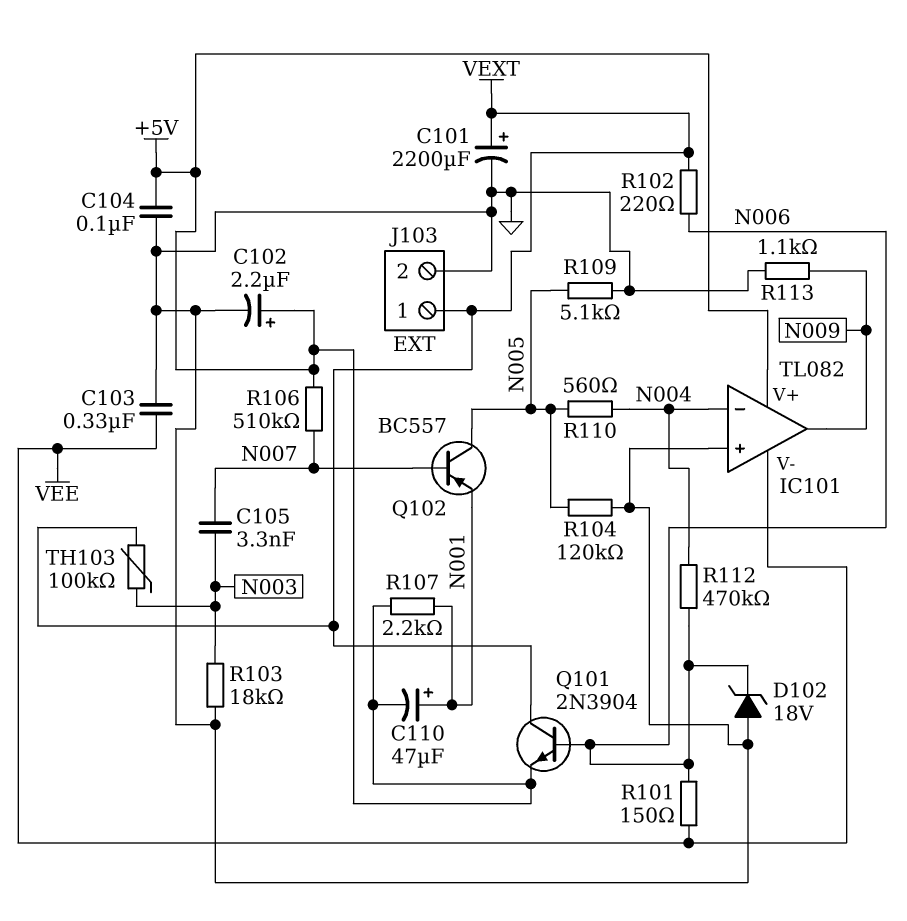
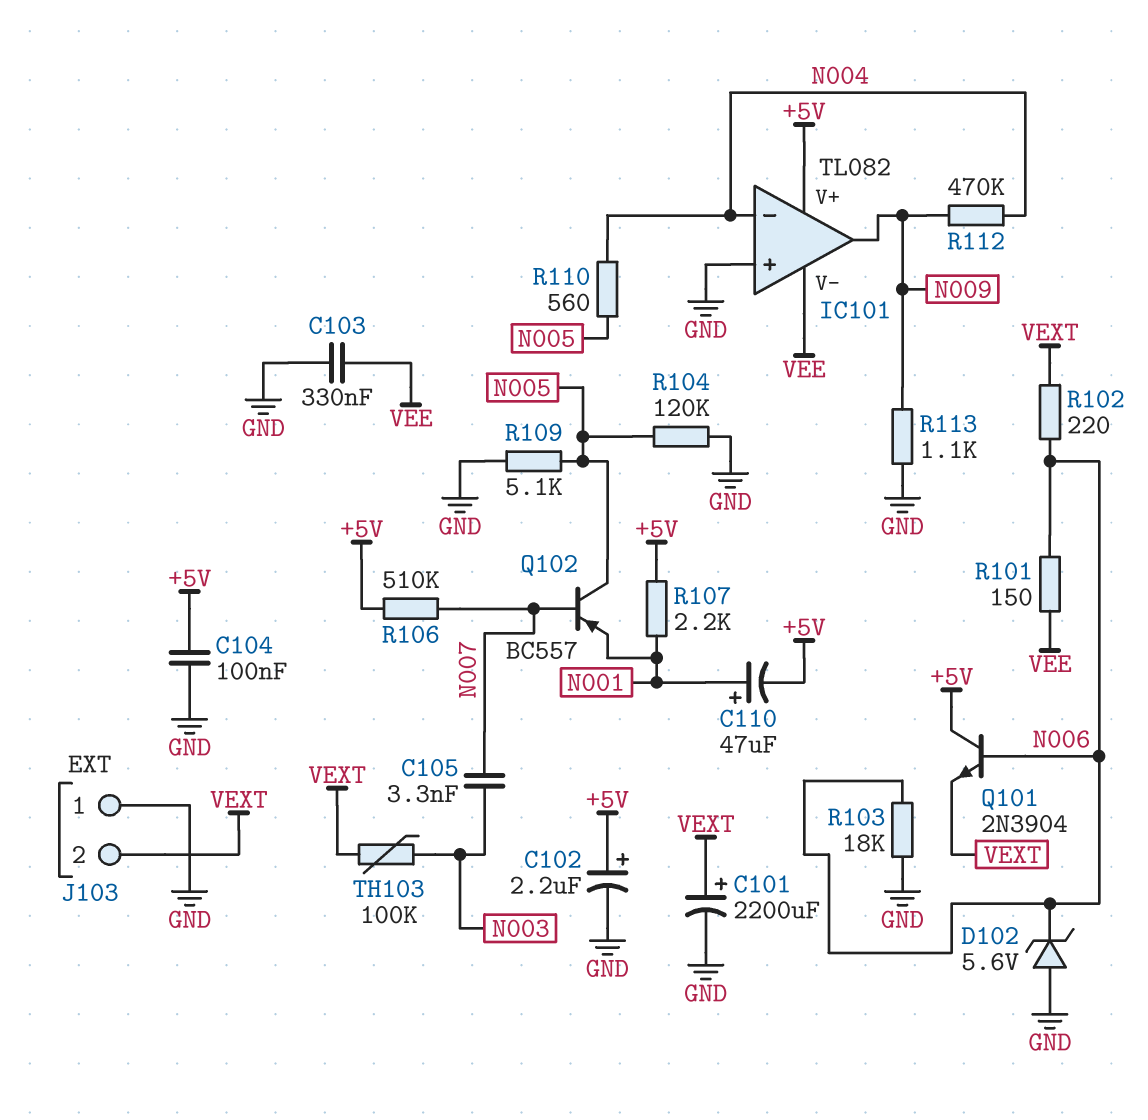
D102: zener 18V (A GND, K N006) -> zener 5.6V (A GND, K N006)
J103 pin 1: VEXT -> GND
J103 pin 2: GND -> VEXT
Q101: NPN 2N3904 (B N006, C VEXT, E +5V) -> NPN 2N3904 (B N006, C +5V, E VEXT)
R103: 18k (GND, N003) -> 18k (GND, N006)
R112: 470k (N004, N006) -> 470k (N004, N009)

